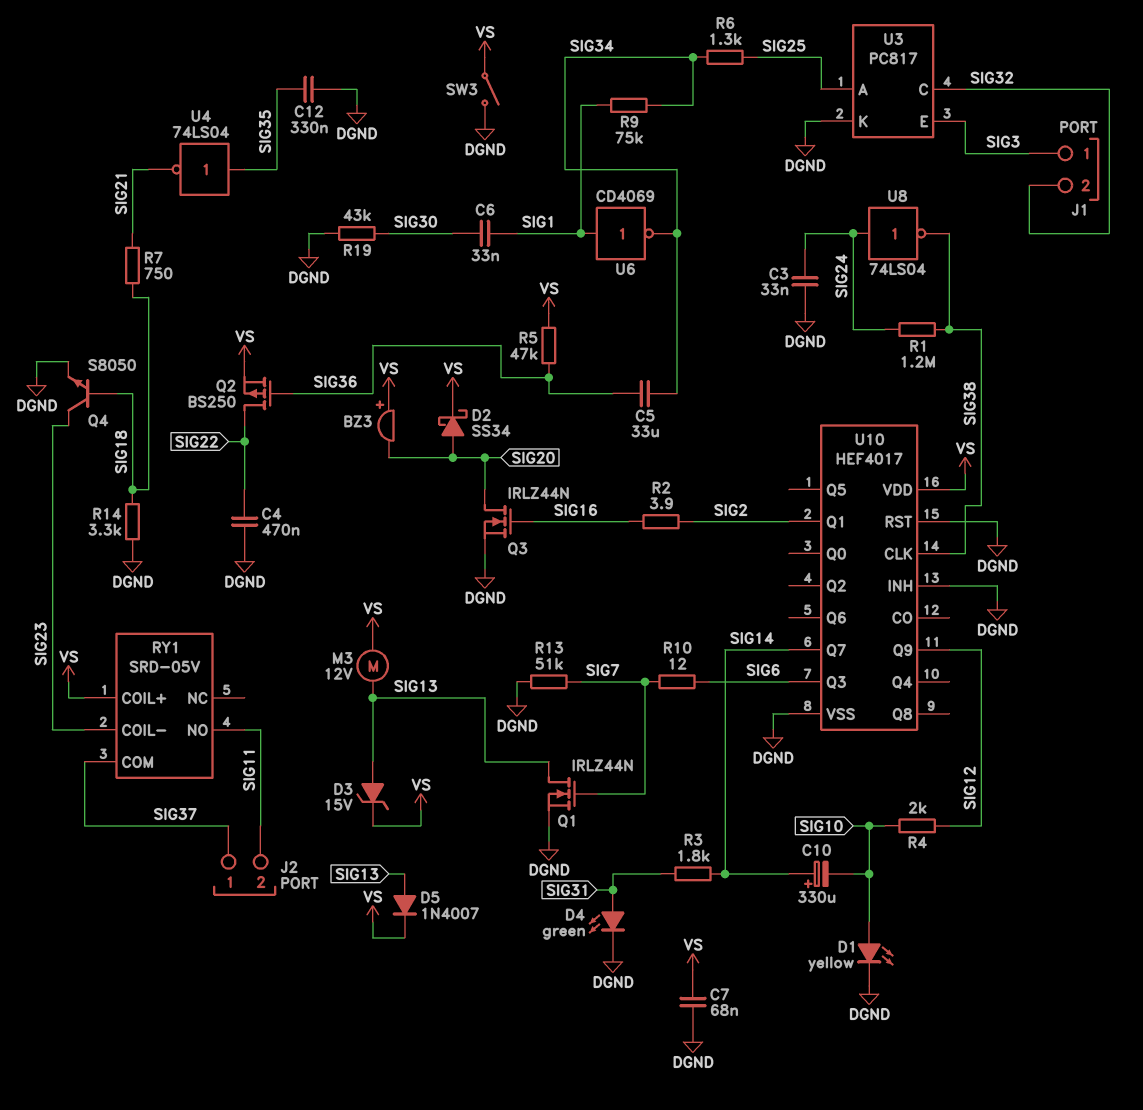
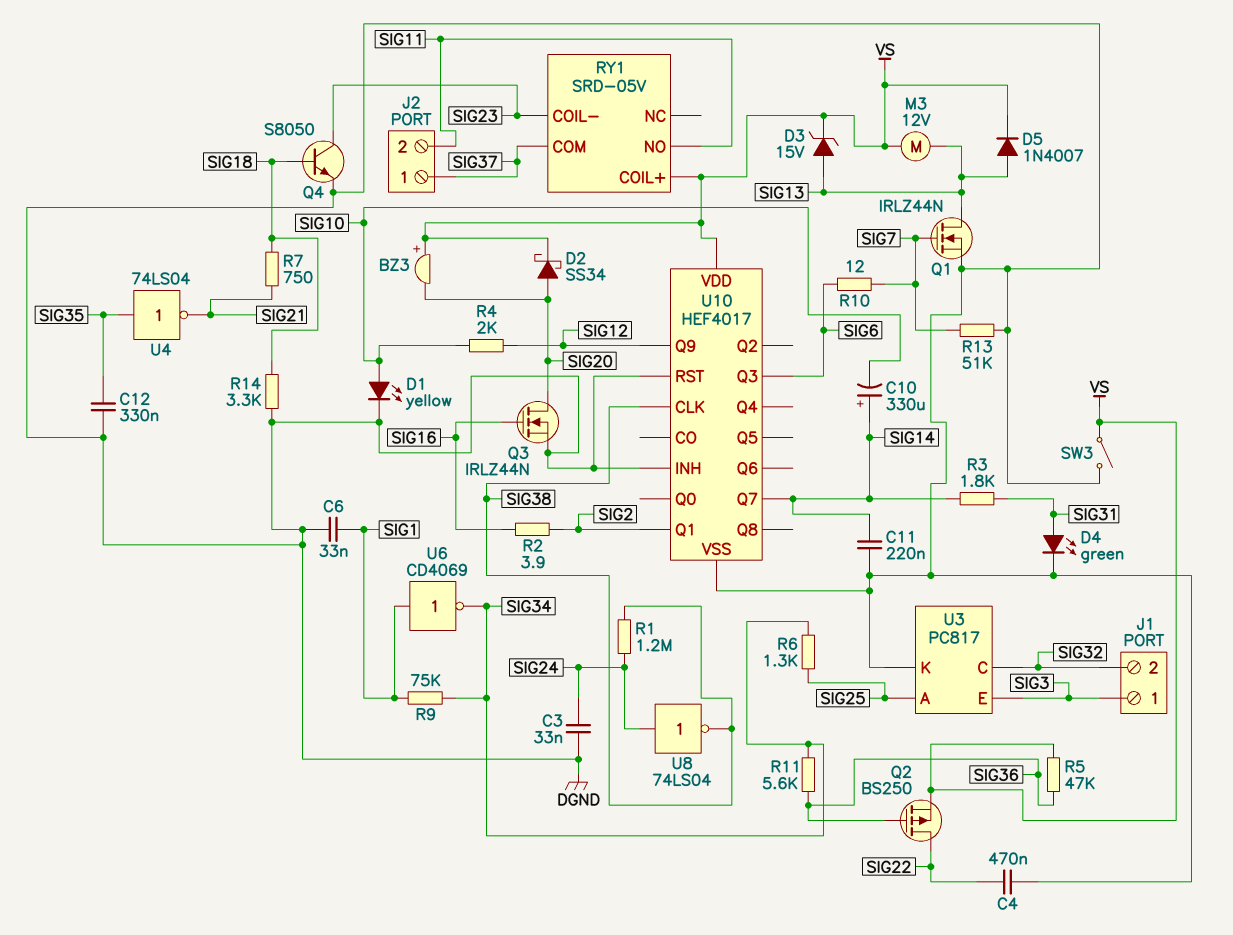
C5: 33uF (SIG34, SIG36) -> none
C6: 33nF (SIG1, SIG30) -> 33nF (DGND, SIG1)
C7: 68nF (DGND, VS) -> none
C11: none -> 220nF (DGND, SIG14)
R11: none -> 5.6k (SIG34, SIG36)
R19: 43k (DGND, SIG30) -> none

